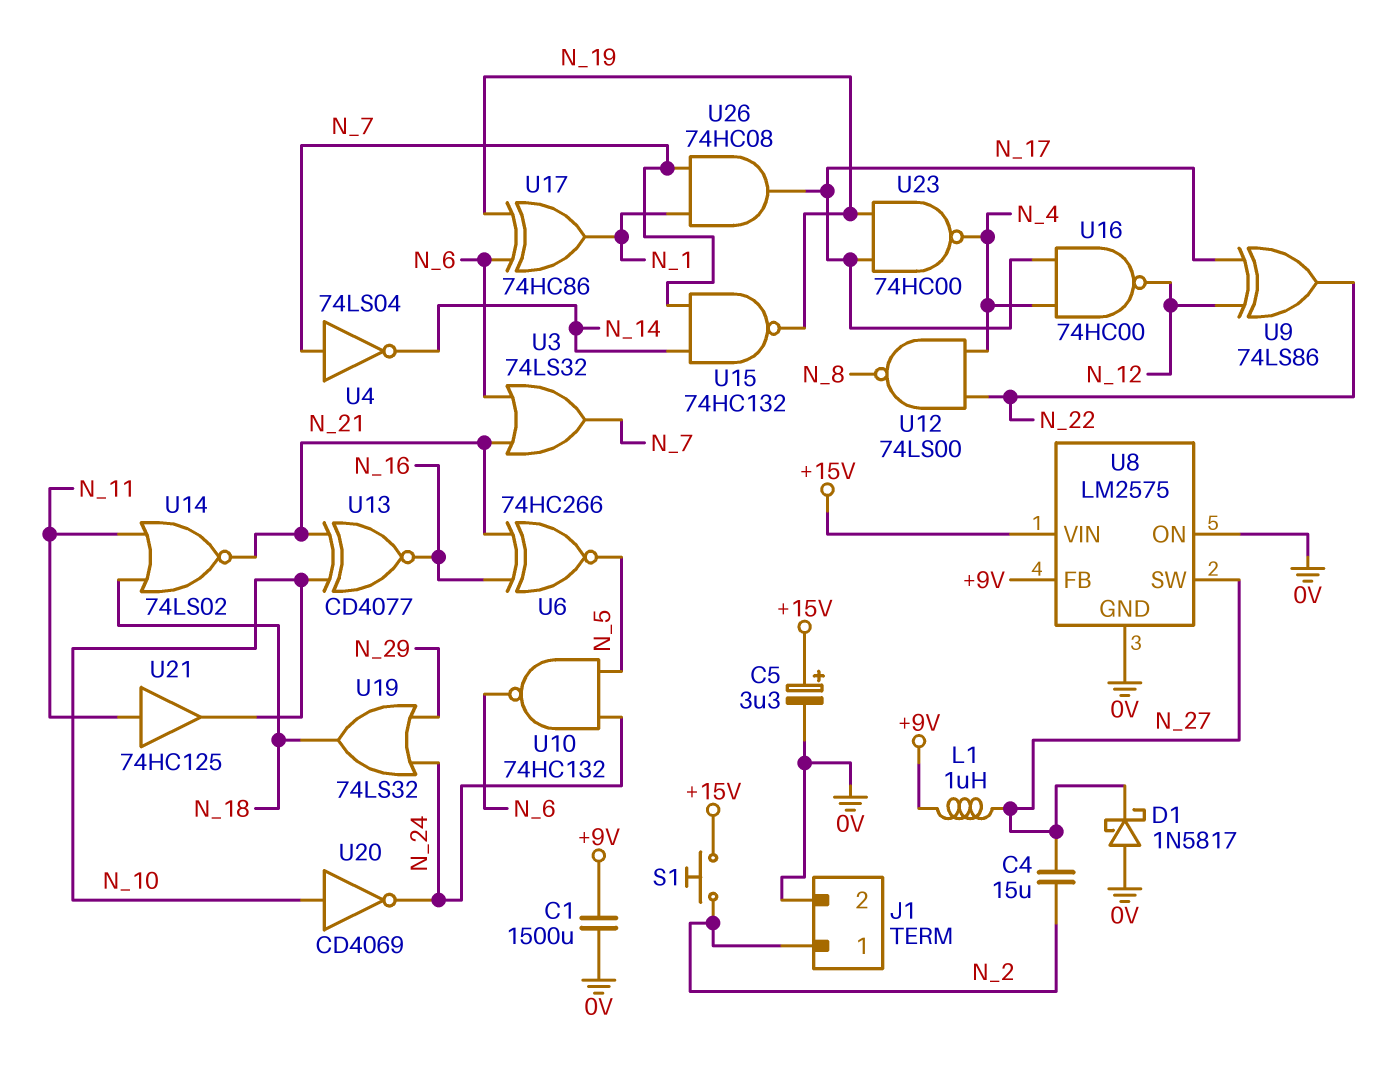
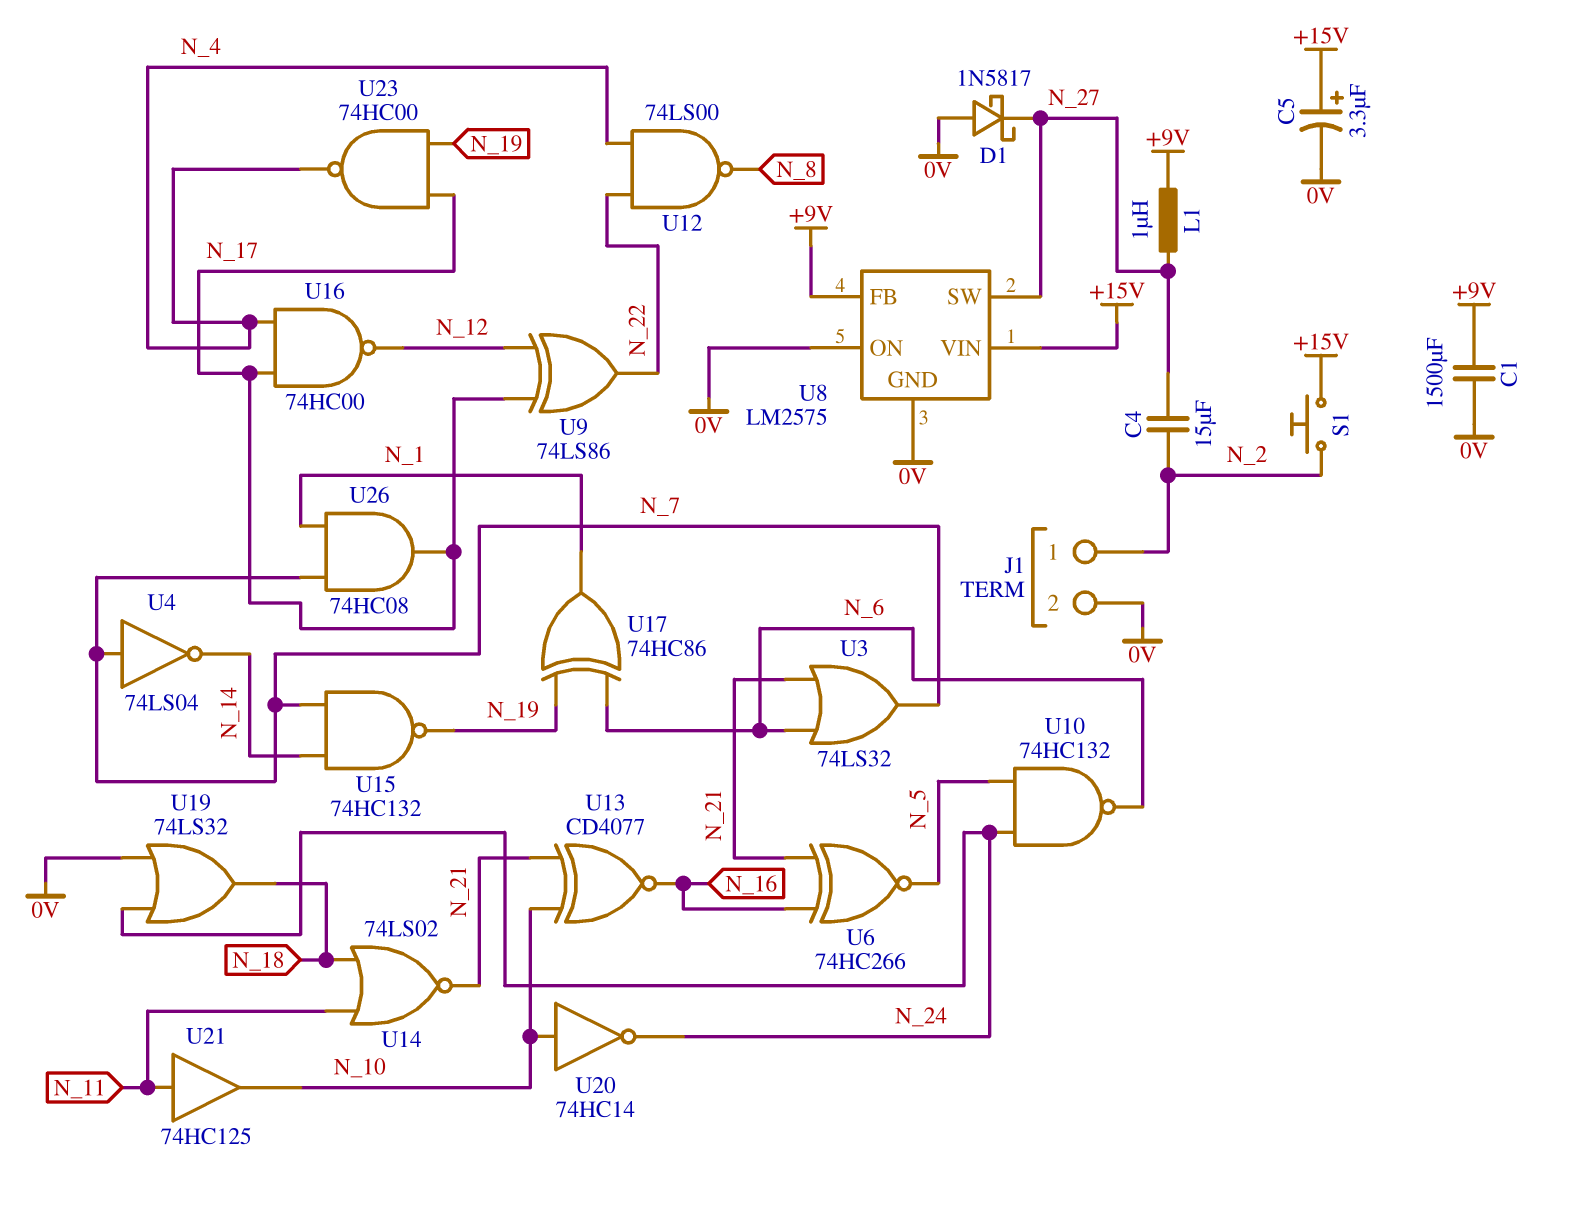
U19: OR 74LS32 (in N_24, in N_29, out N_18) -> OR 74LS32 (in 0V, in N_24, out N_18)
U20: NOT CD4069 (in N_10, out N_24) -> NOT 74HC14 (in N_10, out N_24)

